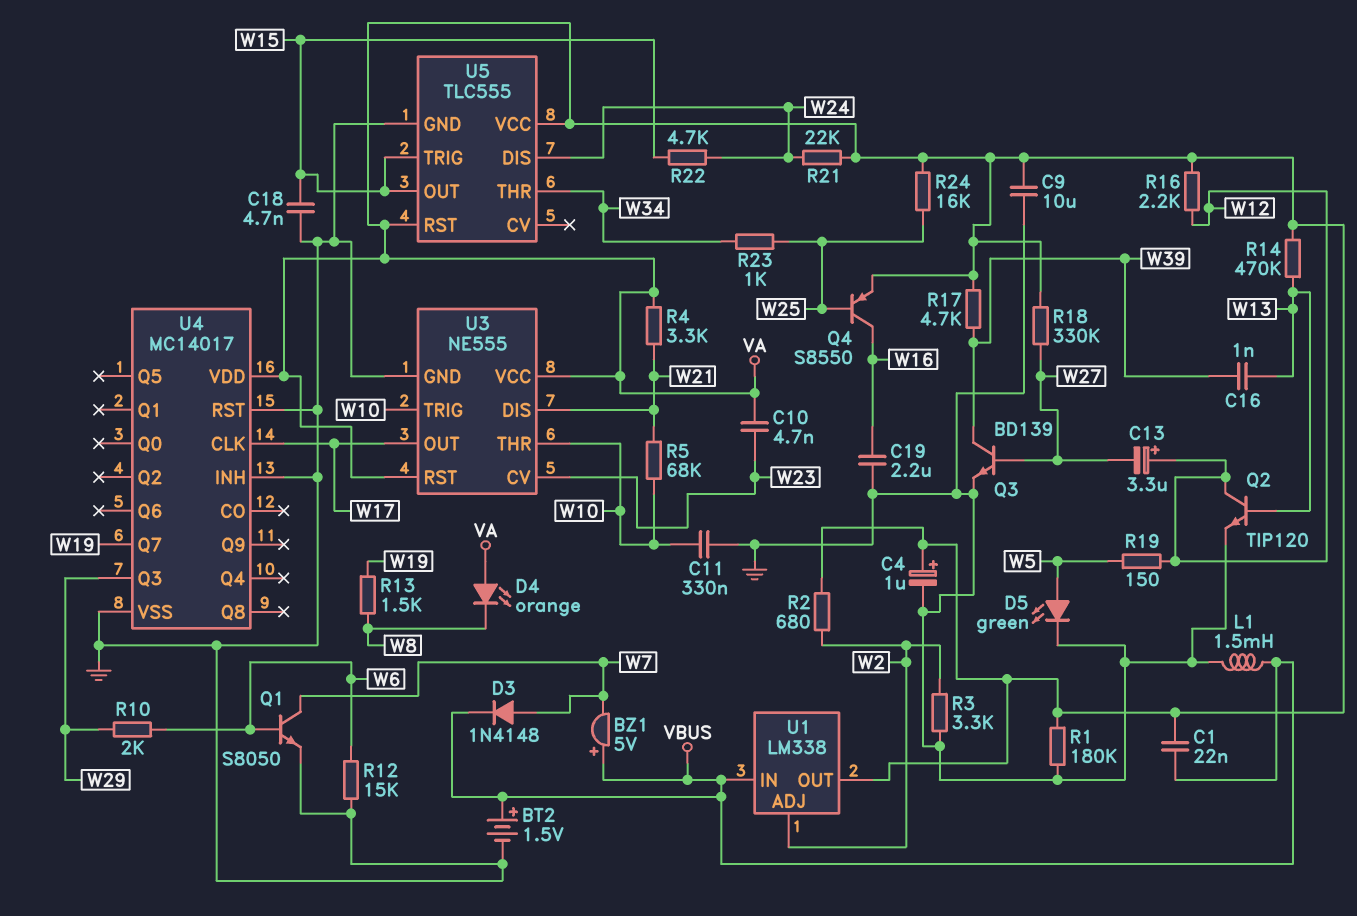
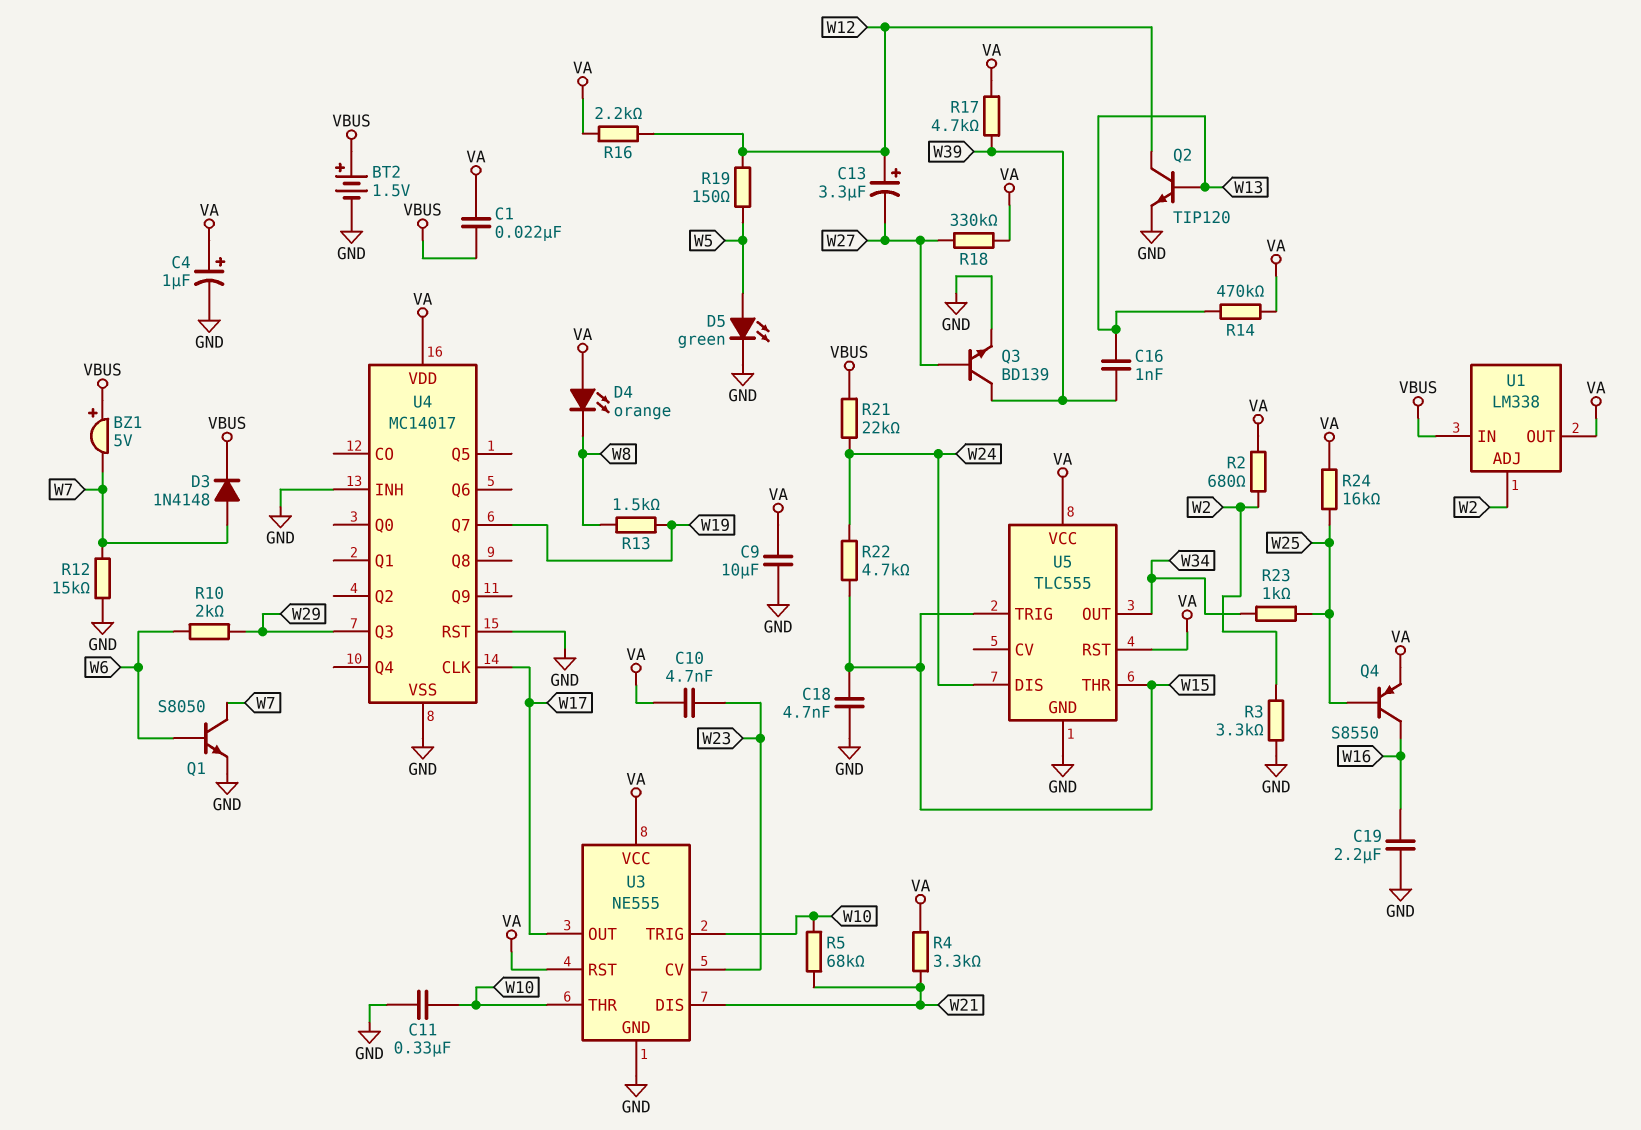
L1: 1.5mH (GND, VBUS) -> none
R1: 180k (GND, VA) -> none
R12: 15k (GND, W6) -> 15k (GND, W7)
R21: 22k (VA, W24) -> 22k (VBUS, W24)
U5 pin OUT: W15 -> W34
U5 pin THR: W34 -> W15

